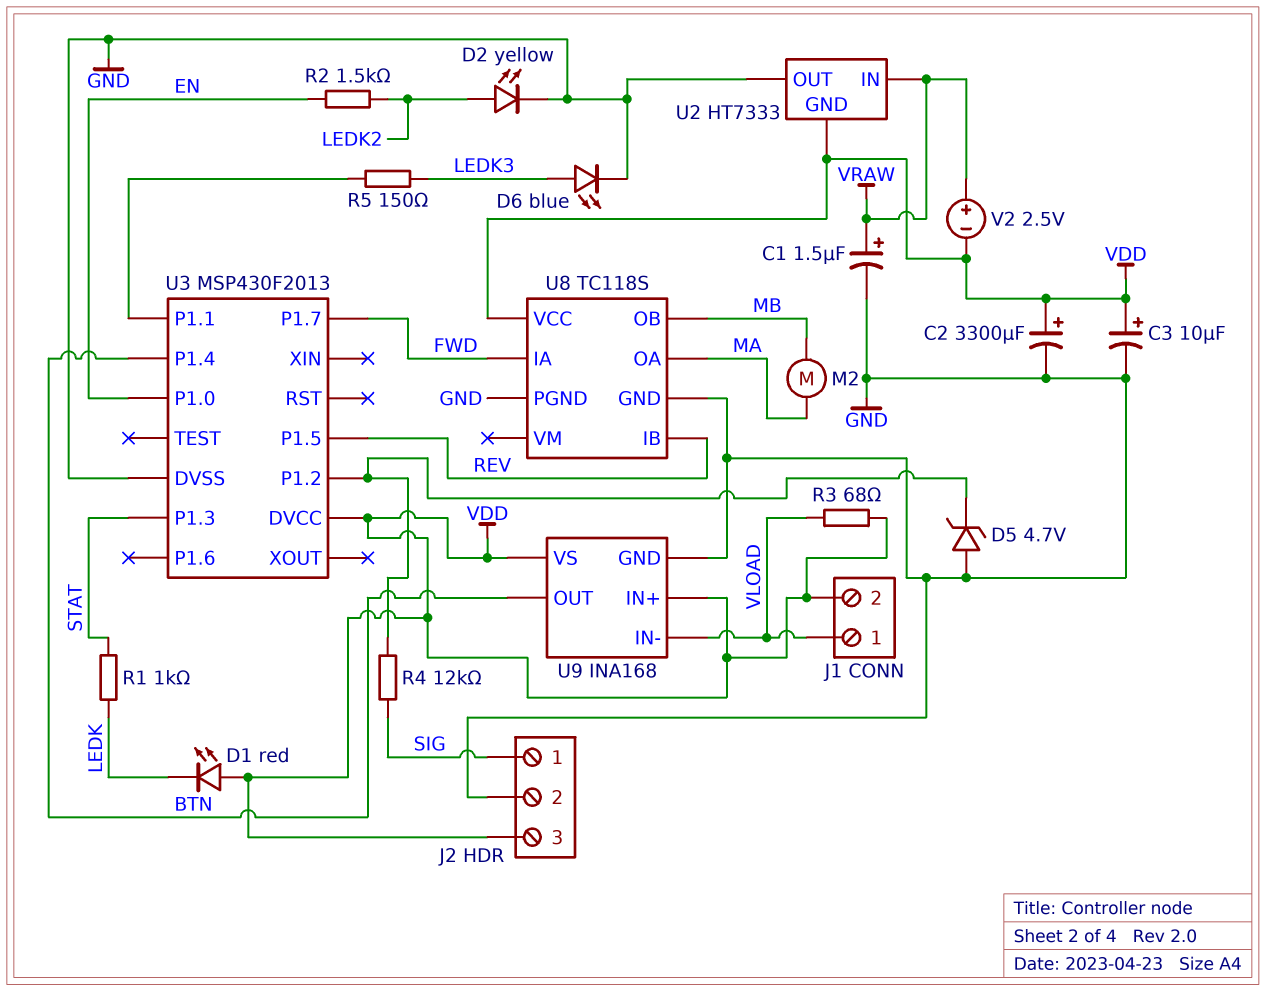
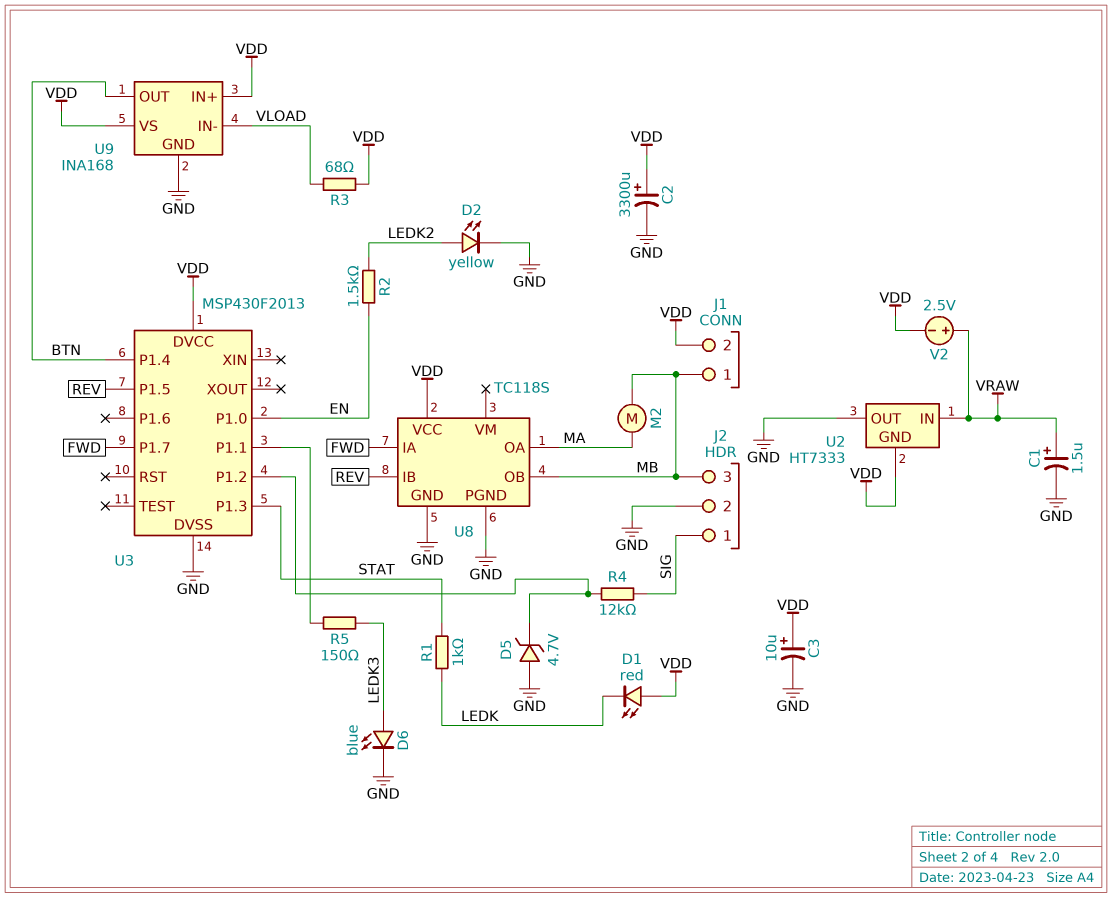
J1 pin 1: VLOAD -> MB
J2 pin 3: VDD -> MB

